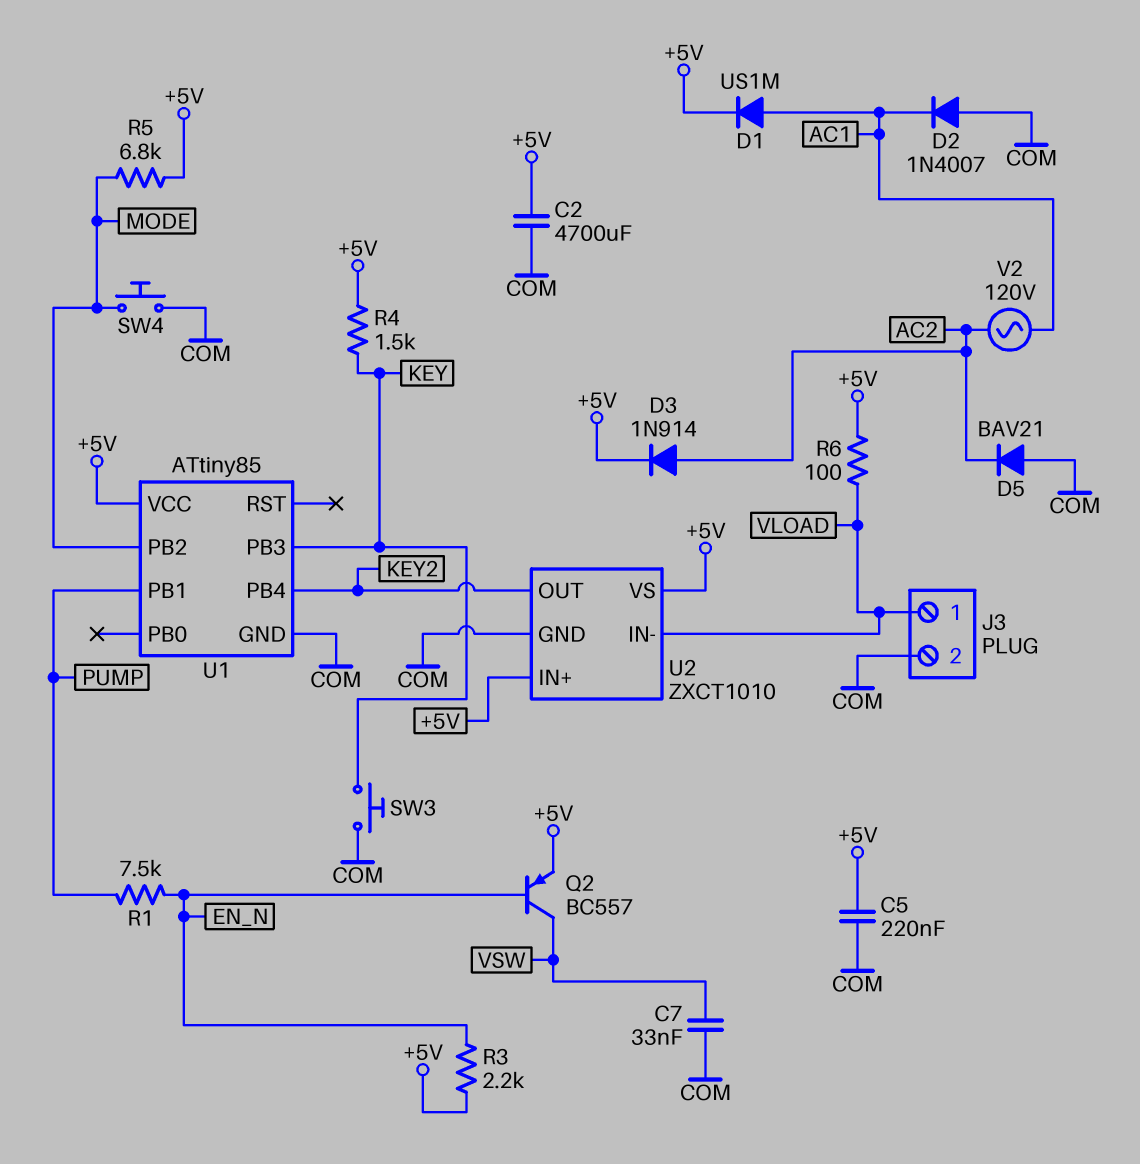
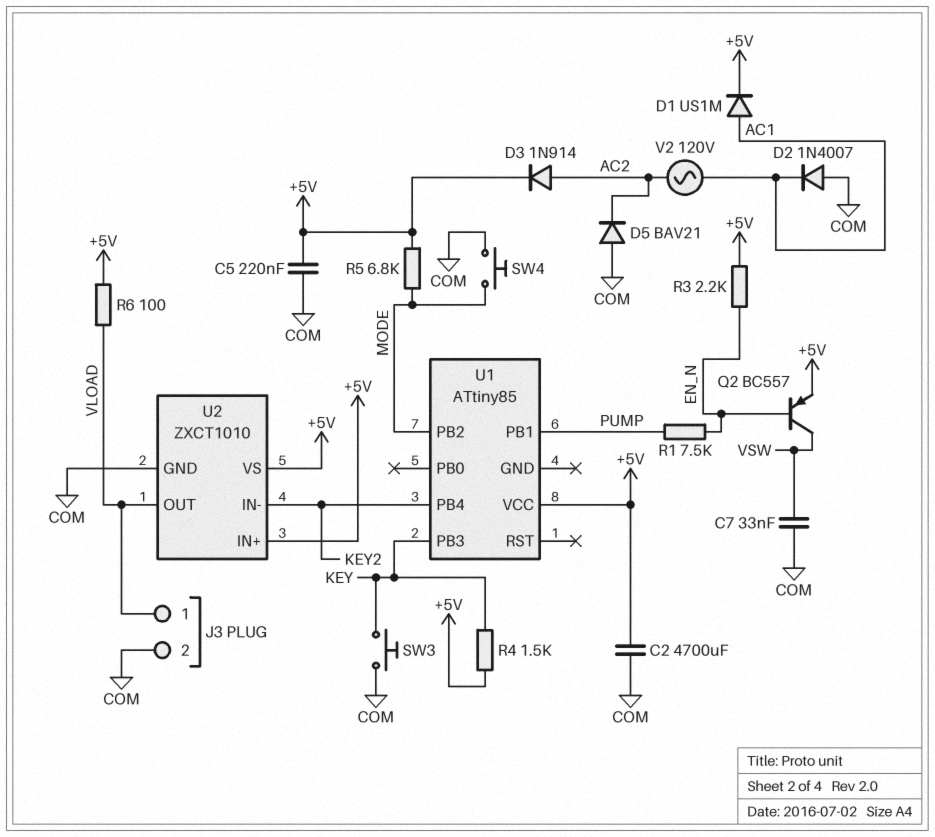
U1 pin GND: COM -> none
U2 pin IN-: VLOAD -> KEY2
U2 pin OUT: KEY2 -> VLOAD

